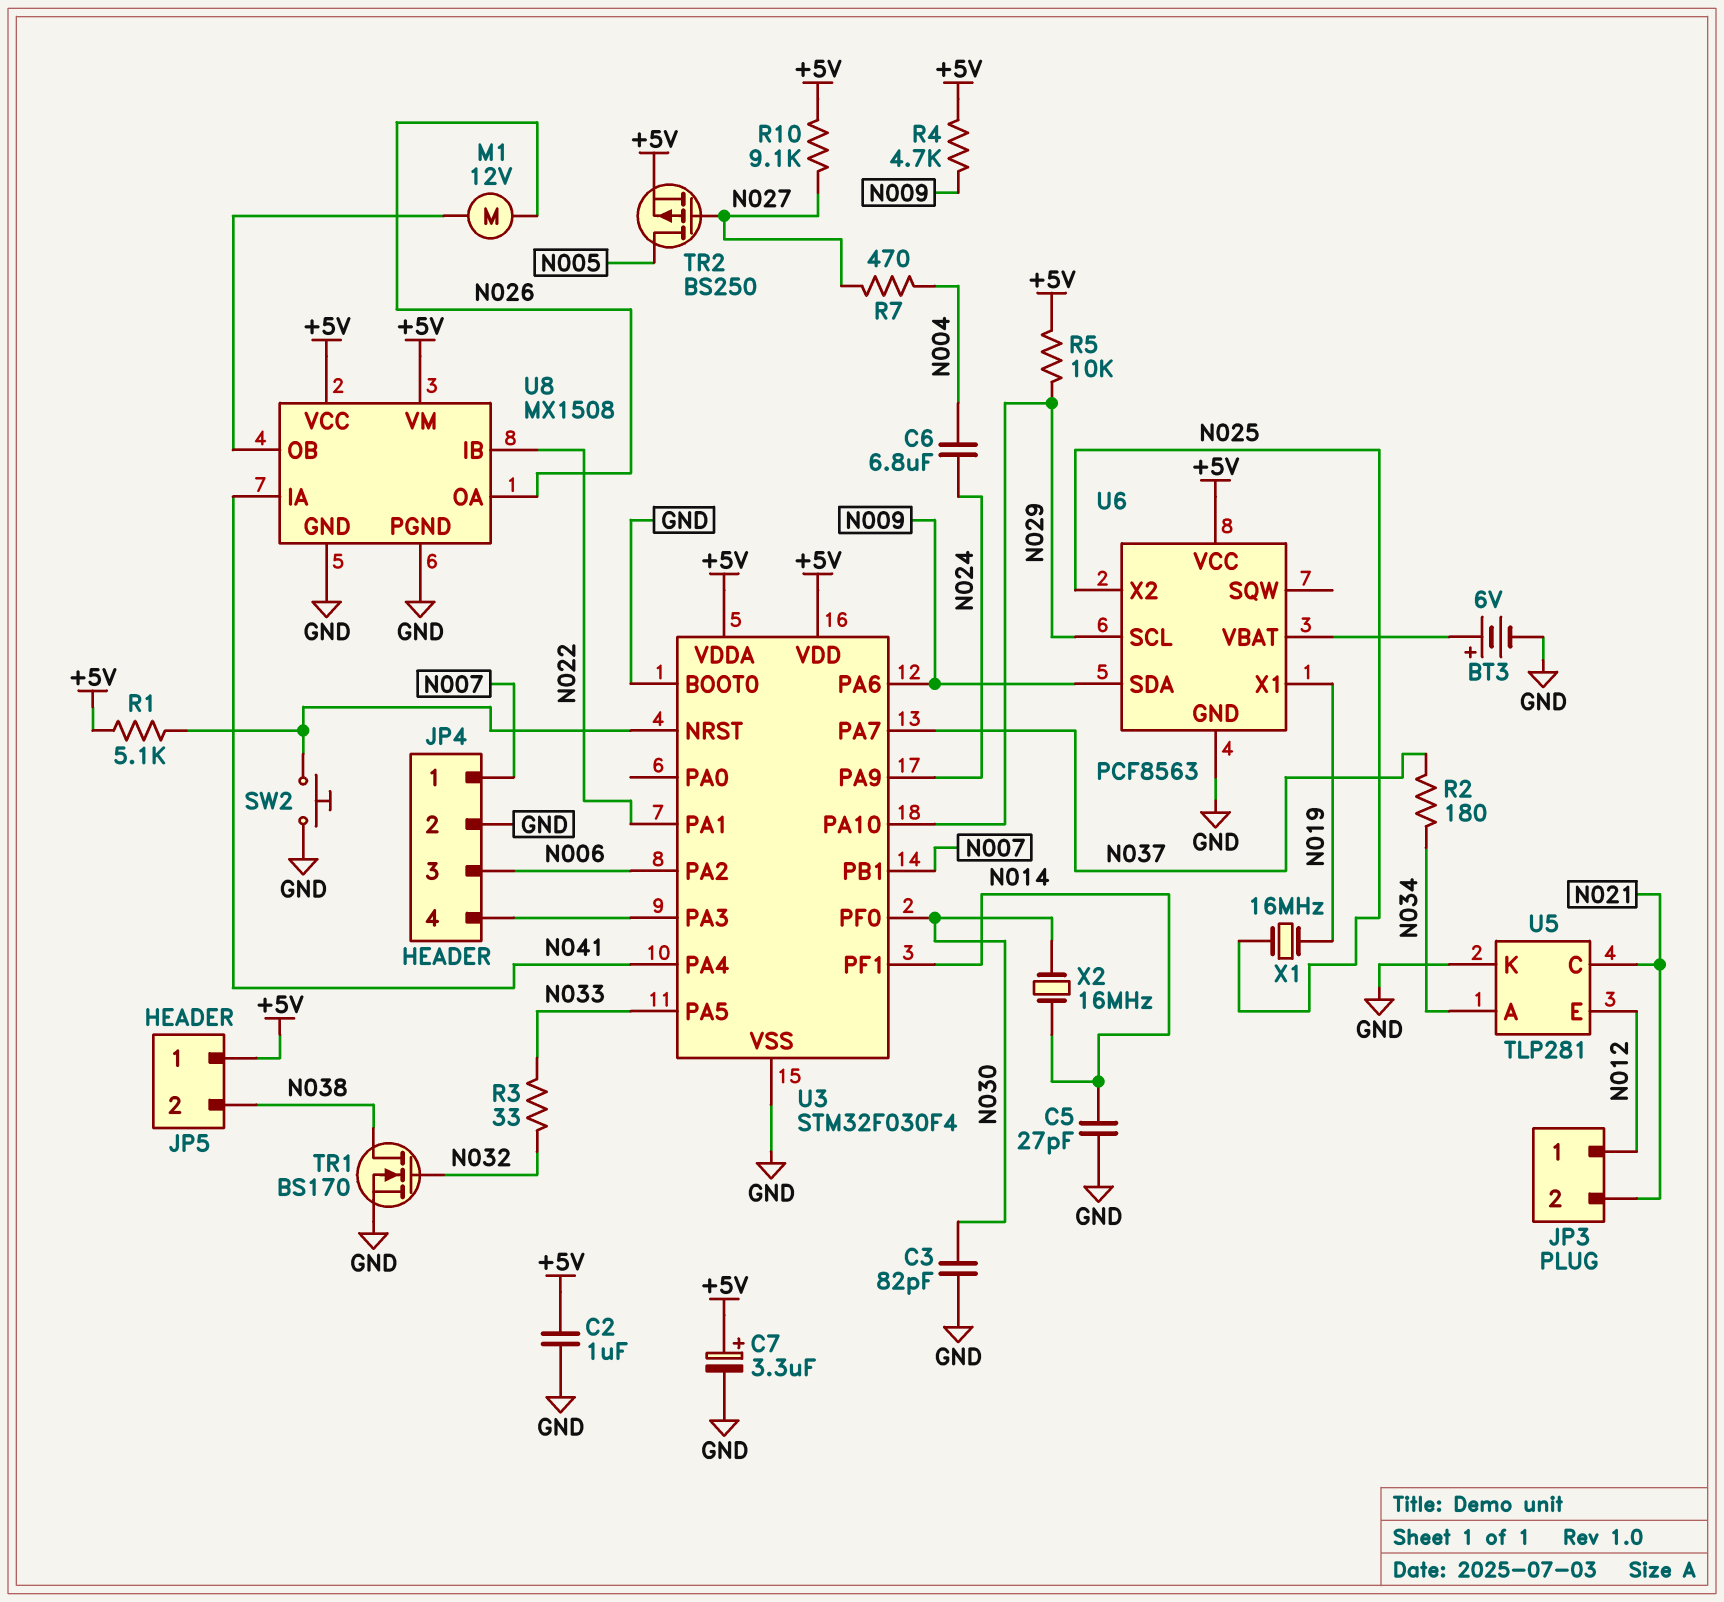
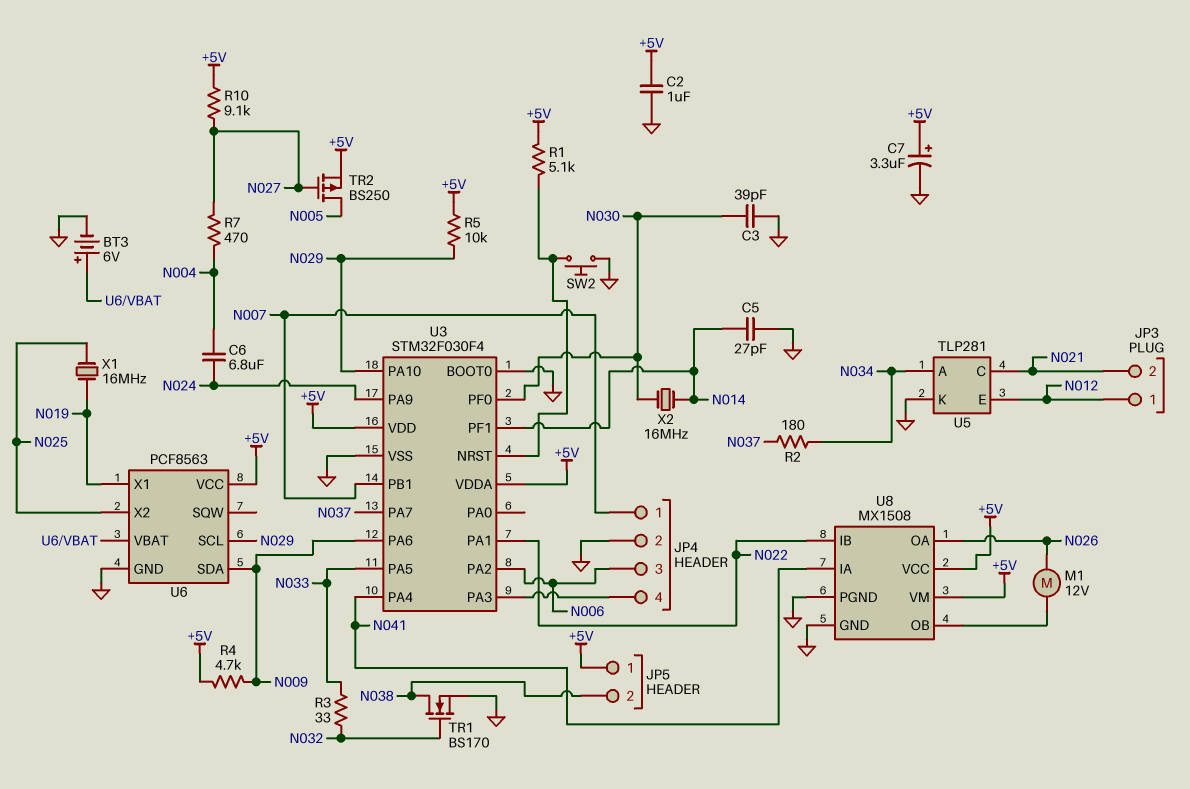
C3: 82pF (GND, N030) -> 39pF (GND, N030)

